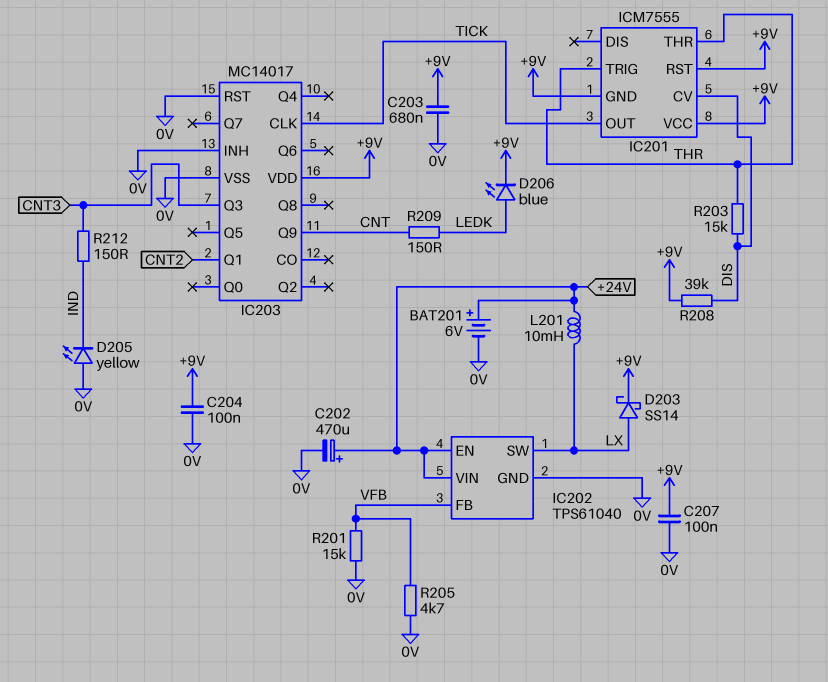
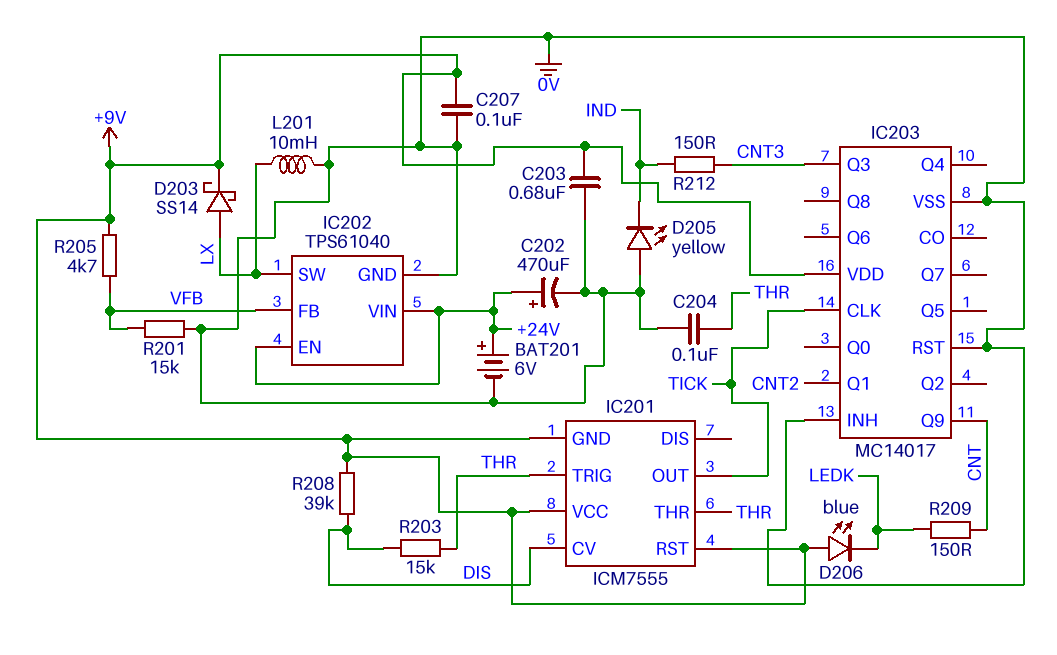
C204: 100nF (+9V, 0V) -> 100nF (0V, THR)
D206: LED blue (A LEDK, K +9V) -> LED blue (A +9V, K LEDK)
L201: 10mH (+24V, LX) -> 10mH (0V, LX)
R205: 4.7k (0V, VFB) -> 4.7k (+9V, VFB)

